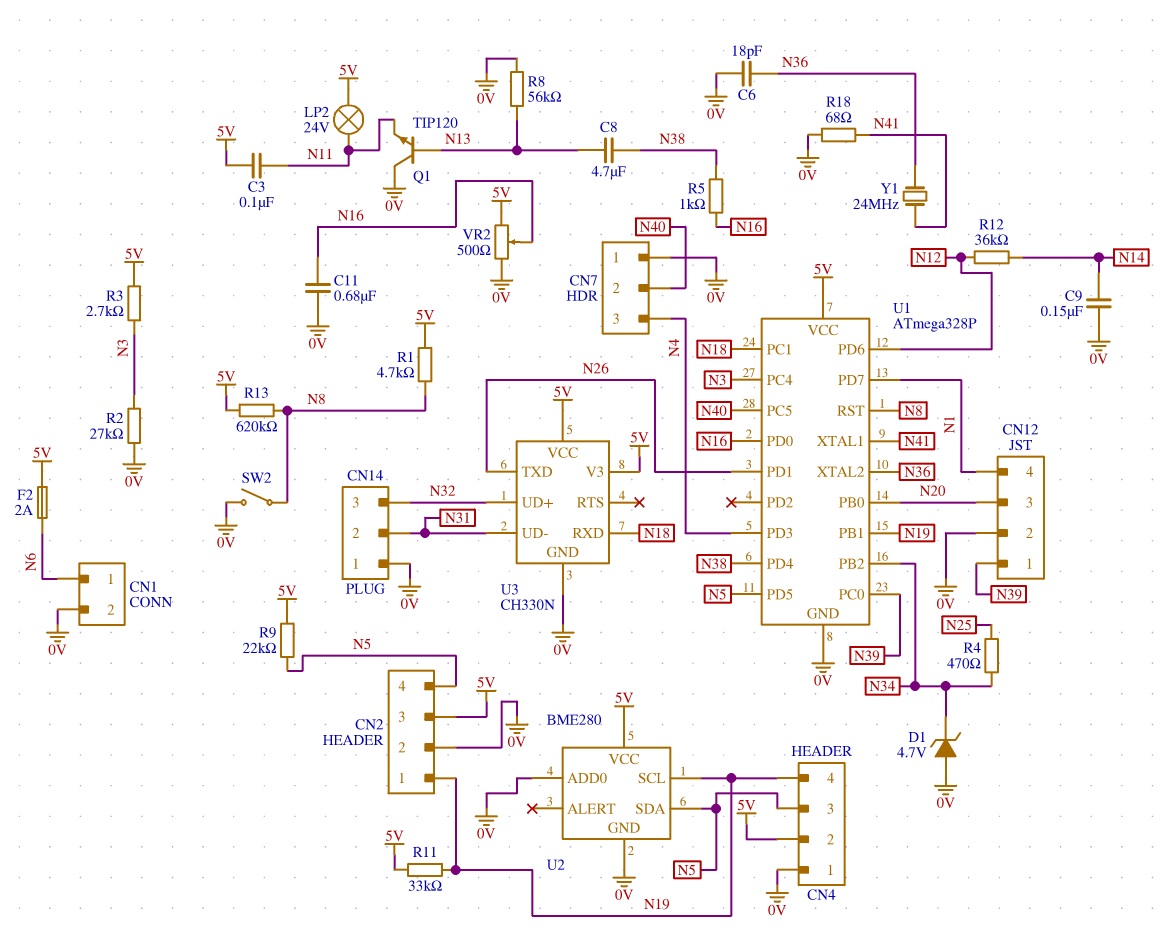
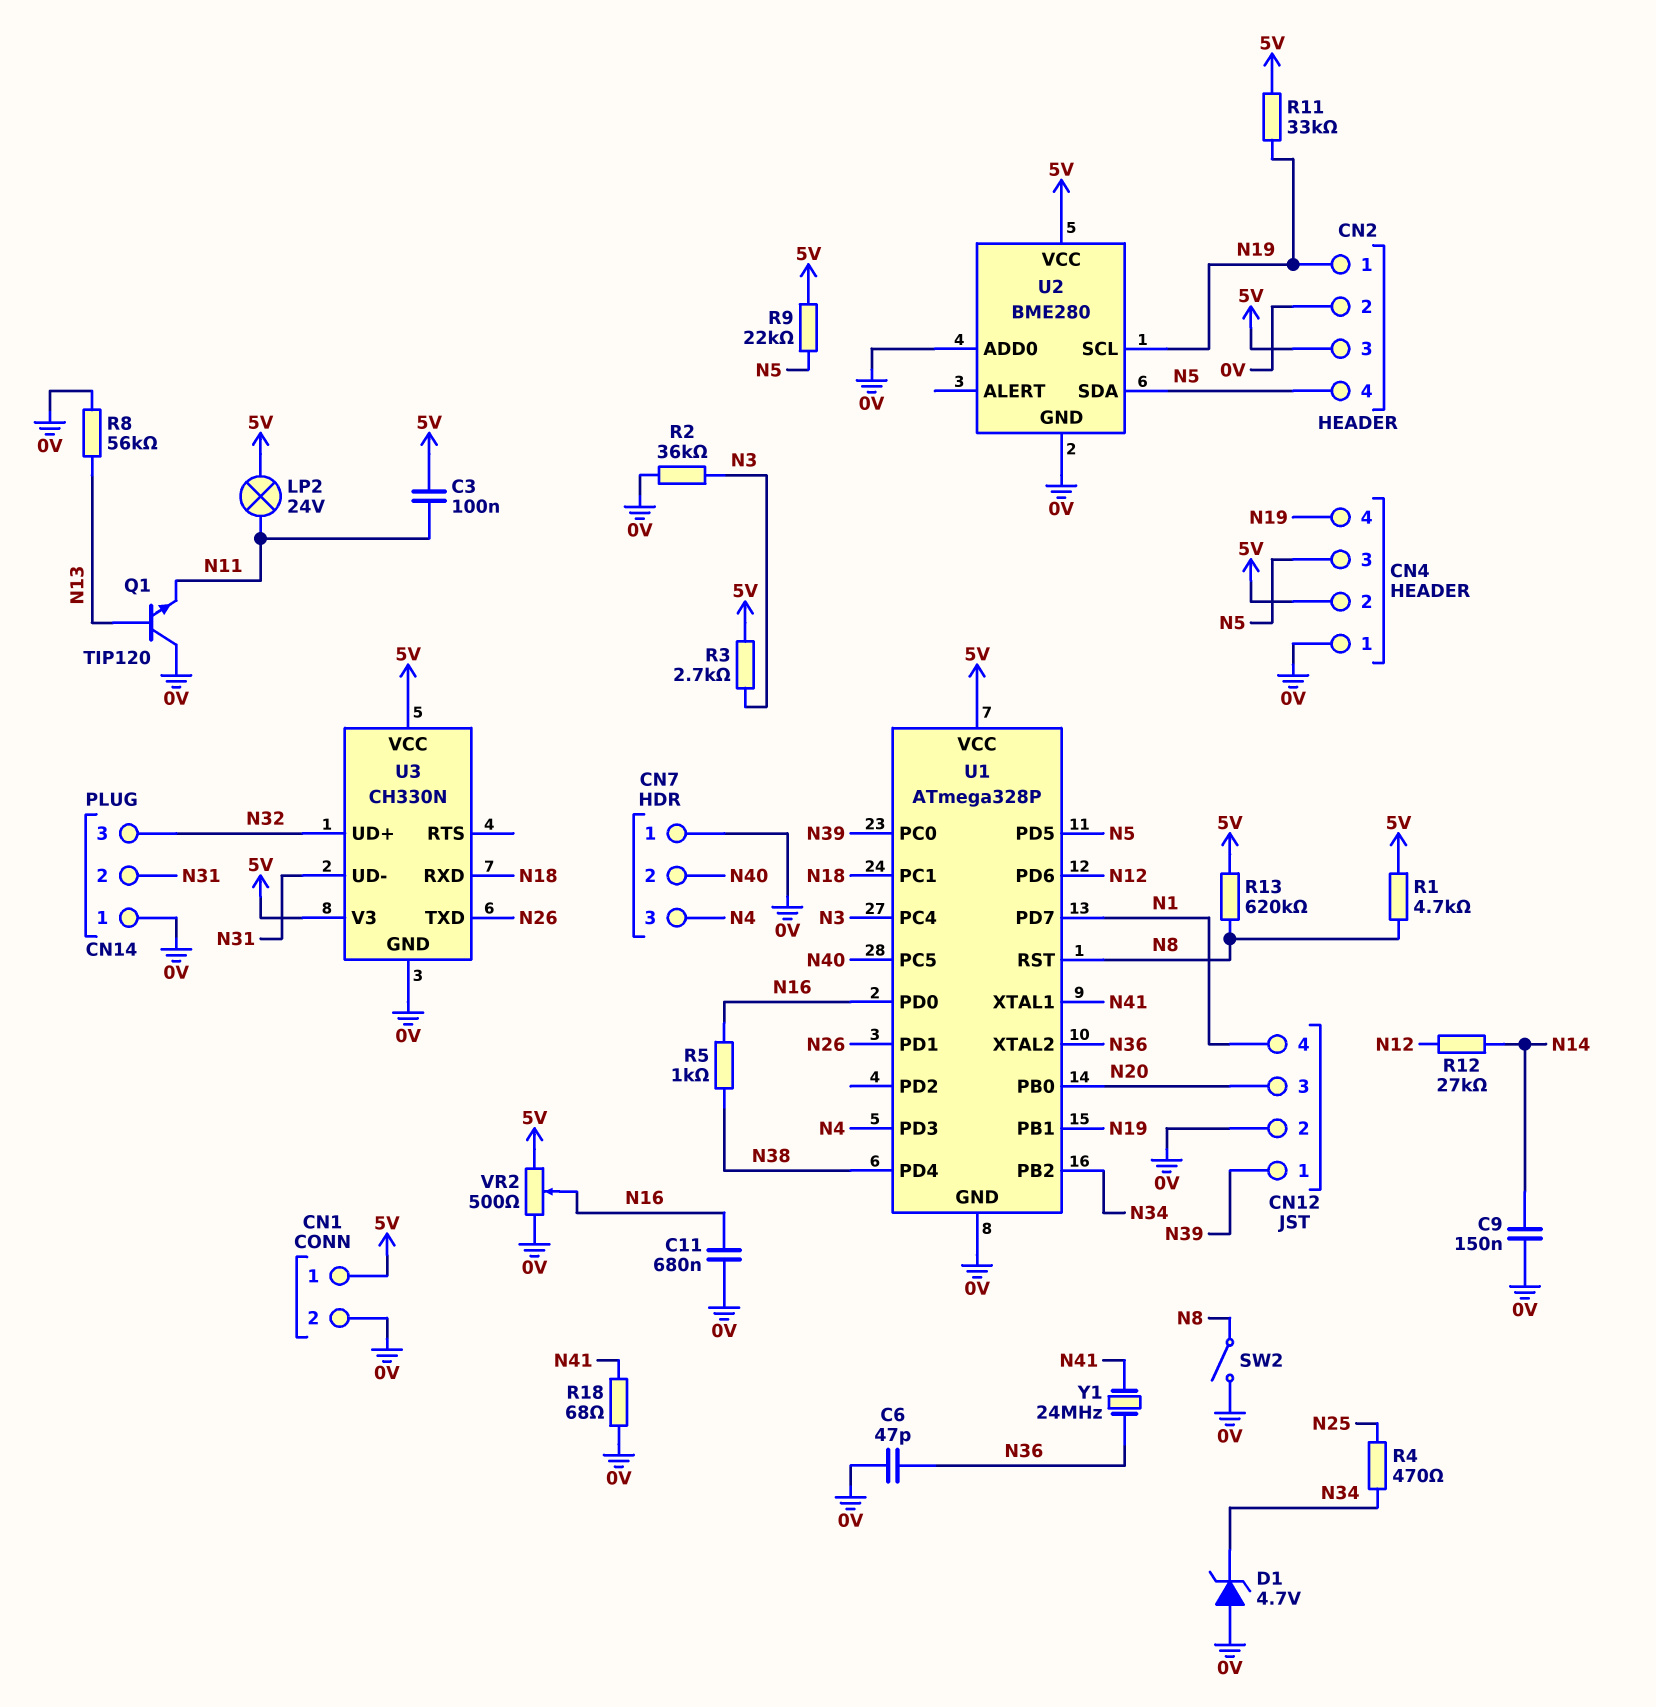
C6: 18pF (0V, N36) -> 47pF (0V, N36)
C8: 4.7uF (N13, N38) -> none
CN1 pin 1: N6 -> 5V
F2: 2A (5V, N6) -> none
R2: 27k (0V, N3) -> 36k (0V, N3)
R12: 36k (N12, N14) -> 27k (N12, N14)

